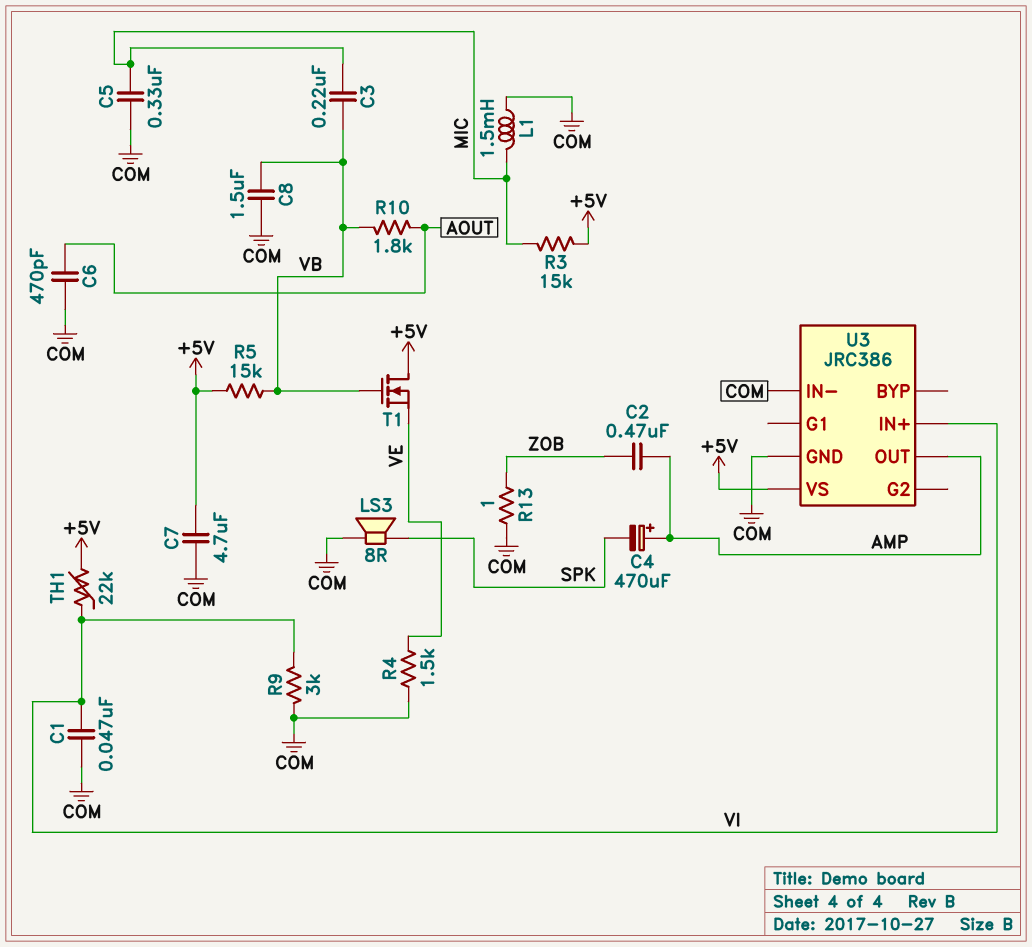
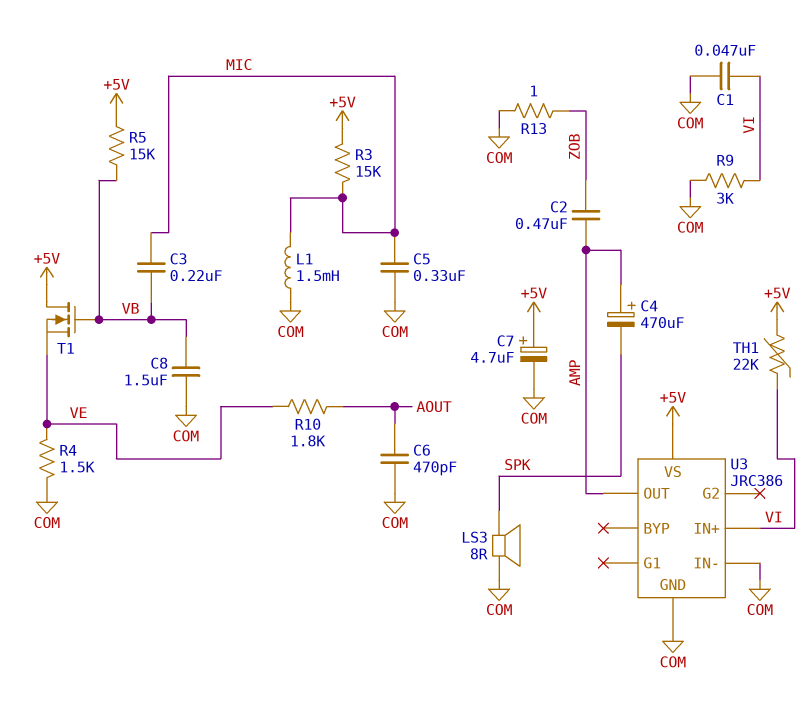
C7: 4.7uF (+5V, COM) -> 4.7uF (plus +5V, minus COM)
R10: 1.8k (AOUT, VB) -> 1.8k (AOUT, VE)

